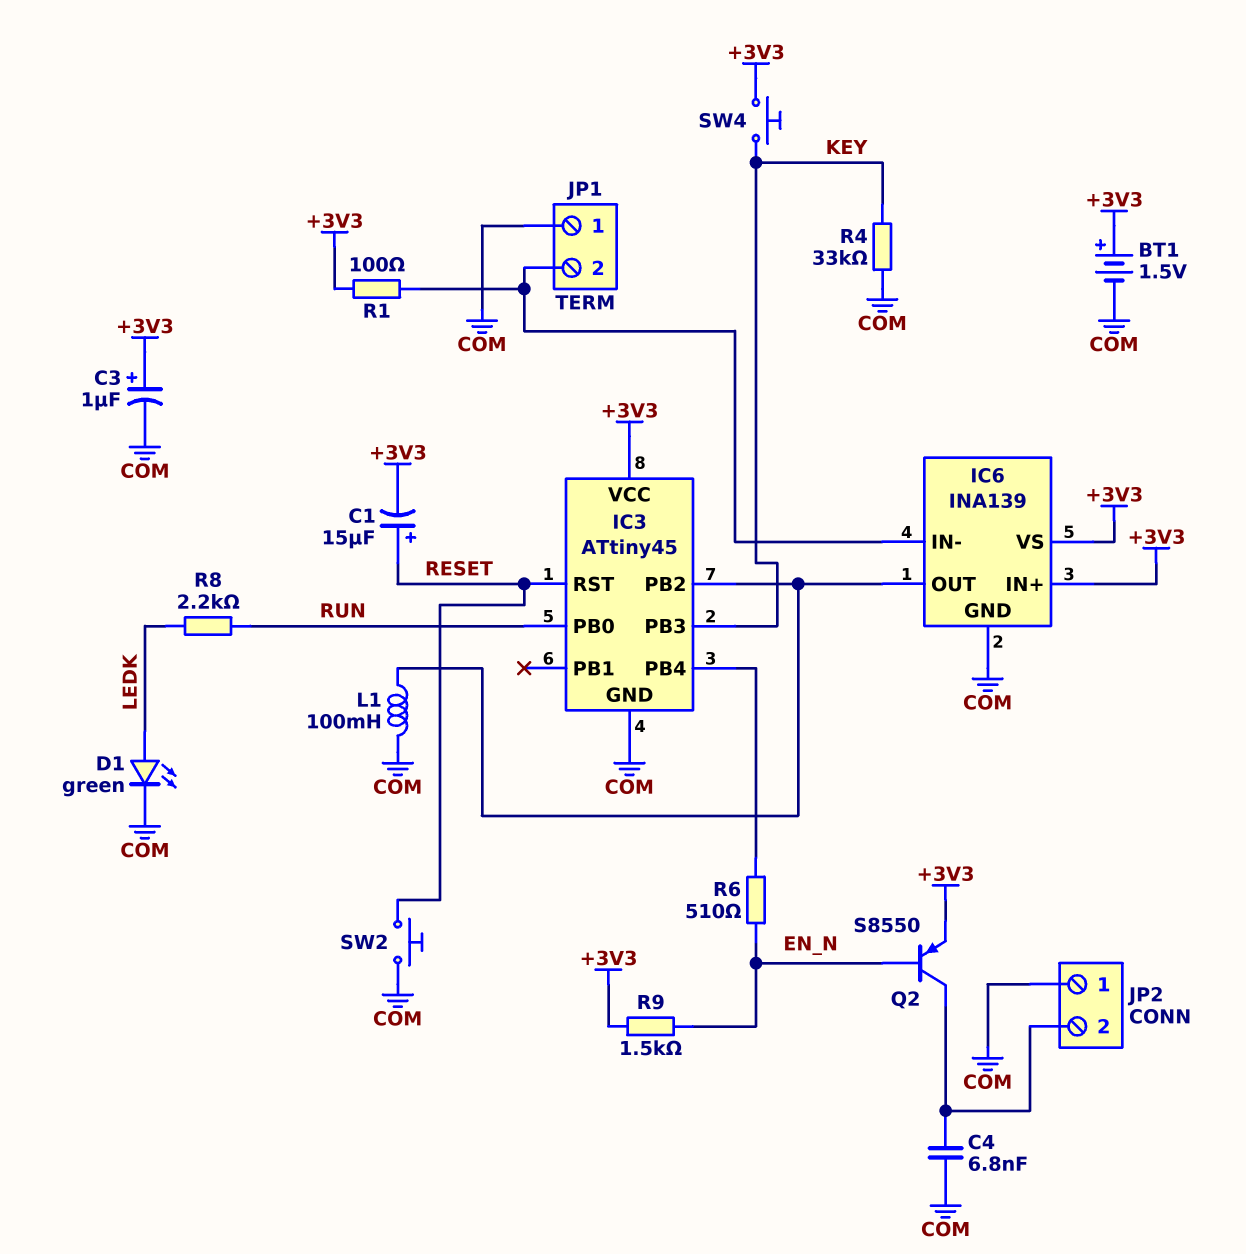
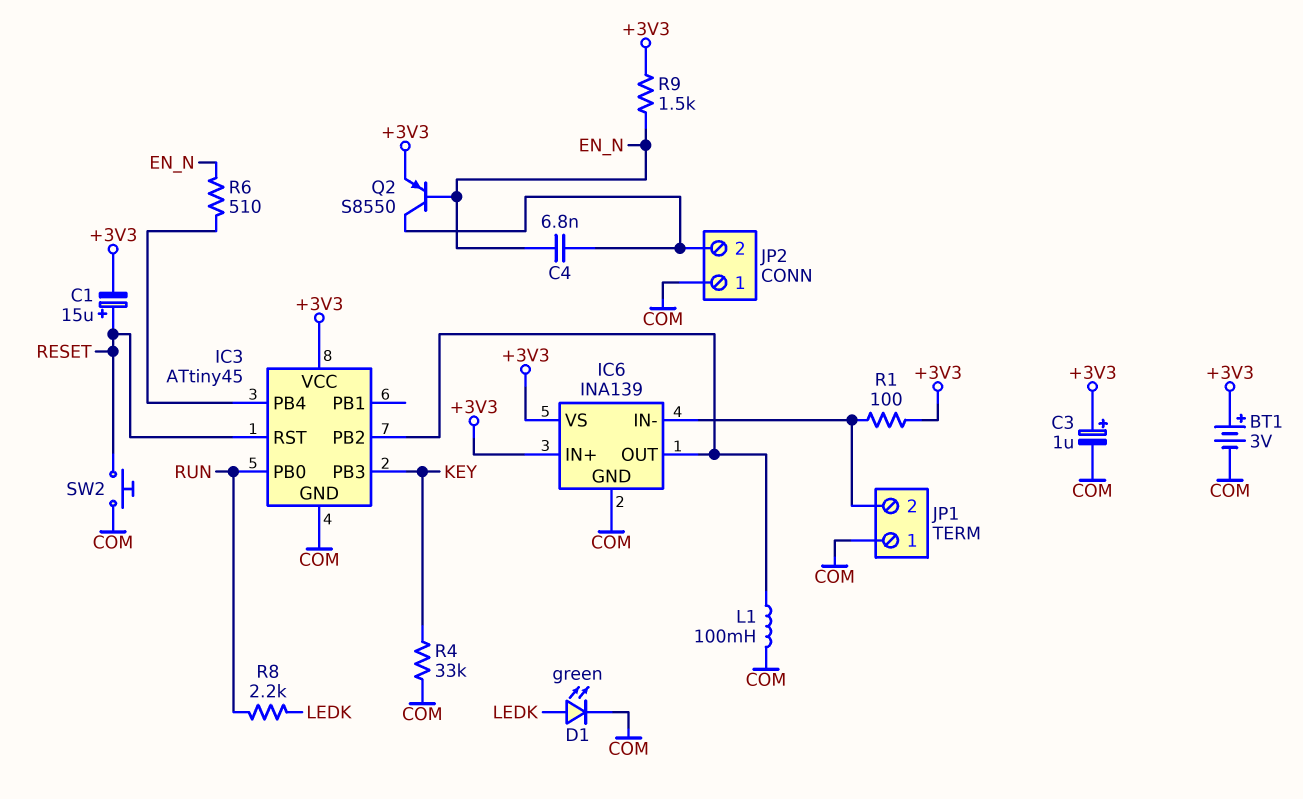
BT1: 1.5V (plus +3V3, minus COM) -> 3V (plus +3V3, minus COM)
C4: 6.8nF (COM, JP2/2) -> 6.8nF (EN_N, JP2/2)
SW4: button (+3V3, KEY) -> none

